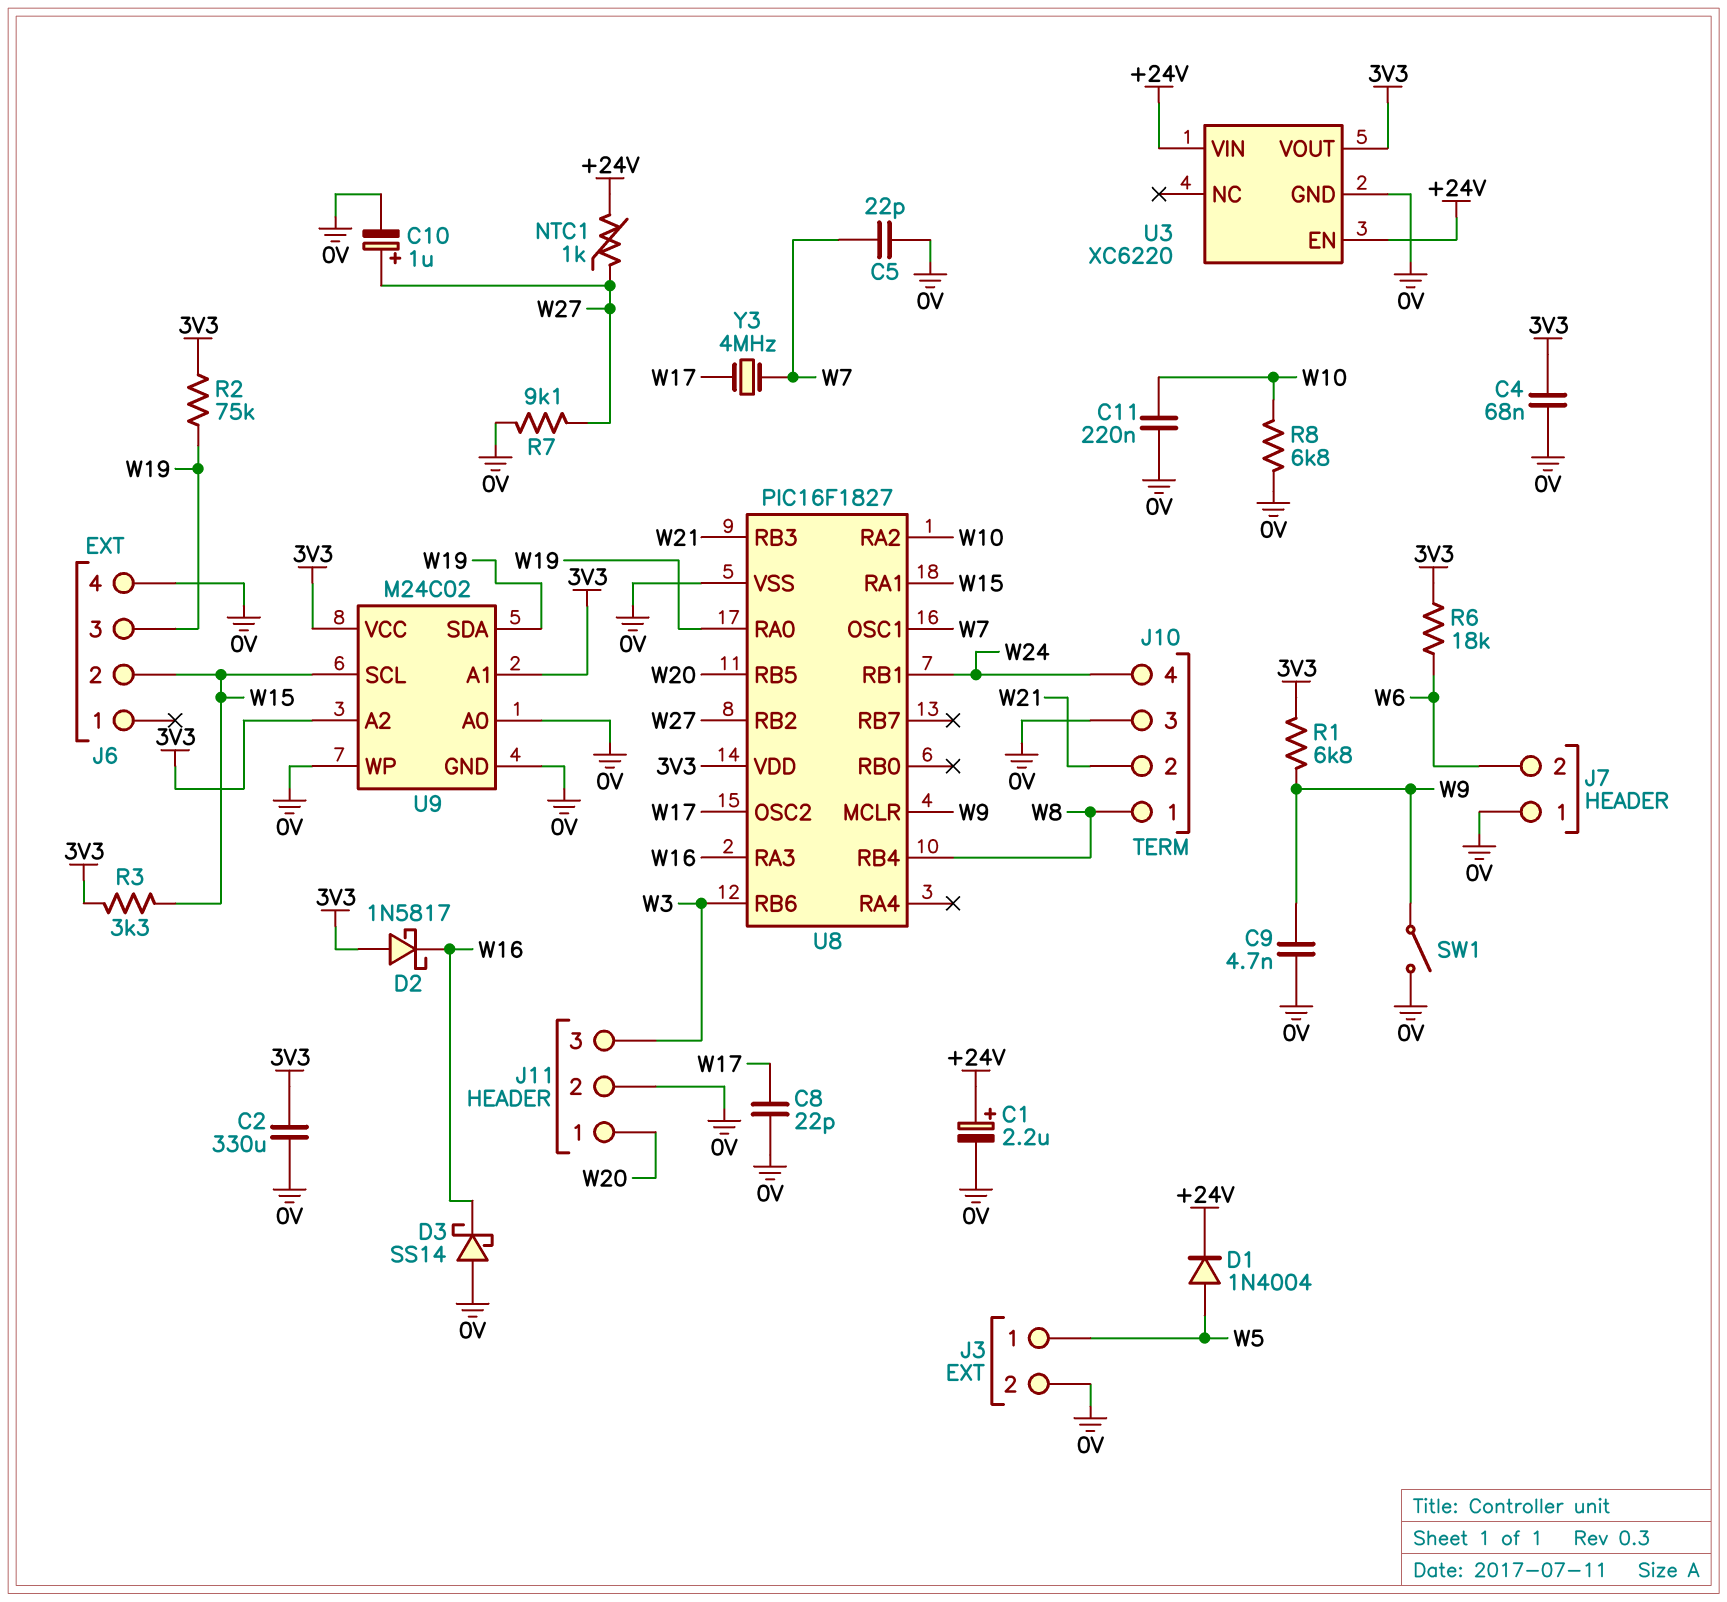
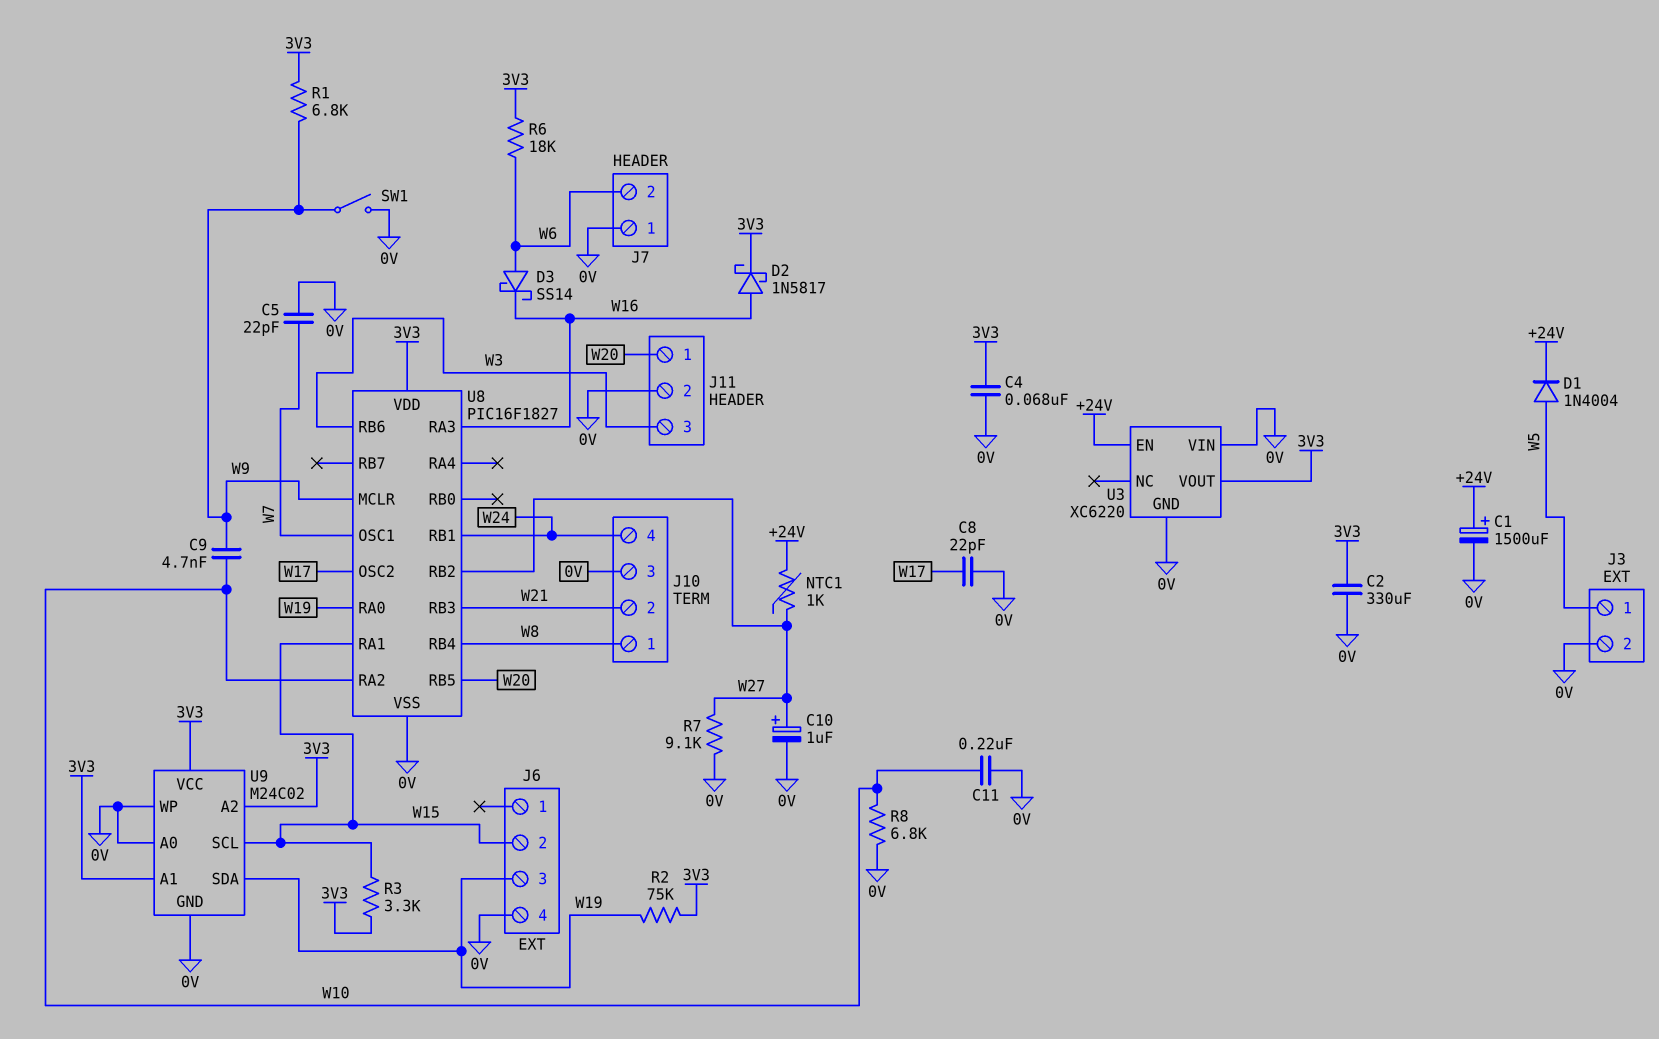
C1: 2.2uF (plus +24V, minus 0V) -> 1500uF (plus +24V, minus 0V)
C9: 4.7nF (0V, W9) -> 4.7nF (W9, W10)
D2: schottky 1N5817 (A 3V3, K W16) -> schottky 1N5817 (A W16, K 3V3)
D3: schottky SS14 (A 0V, K W16) -> schottky SS14 (A W6, K W16)
U3 pin VIN: +24V -> 0V
Y3: 4MHz (W7, W17) -> none

